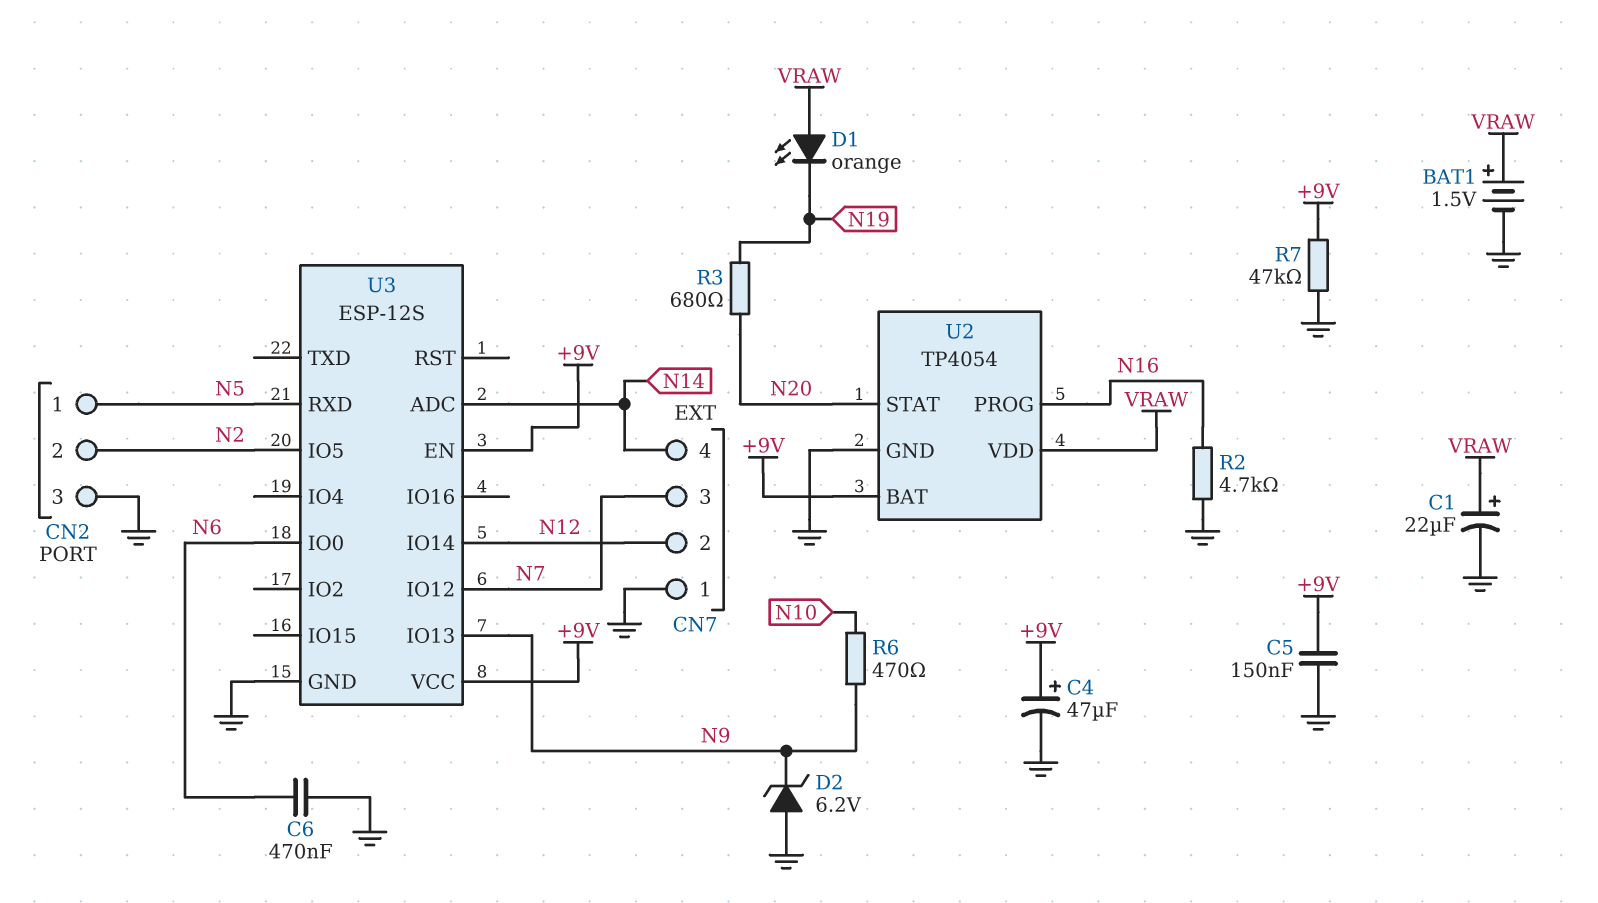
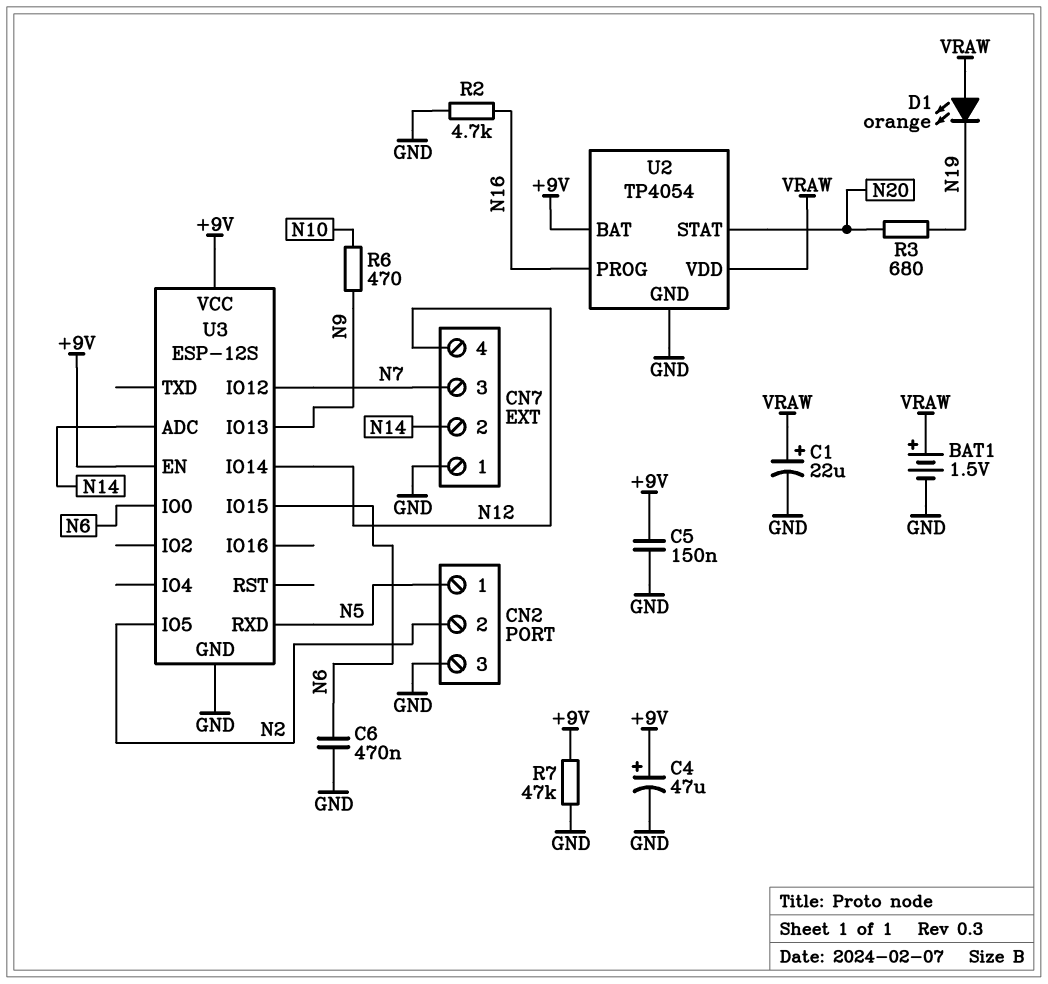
CN7 pin 2: N12 -> N14
CN7 pin 4: N14 -> N12
D2: zener 6.2V (A GND, K N9) -> none
U3 pin IO15: none -> N6

